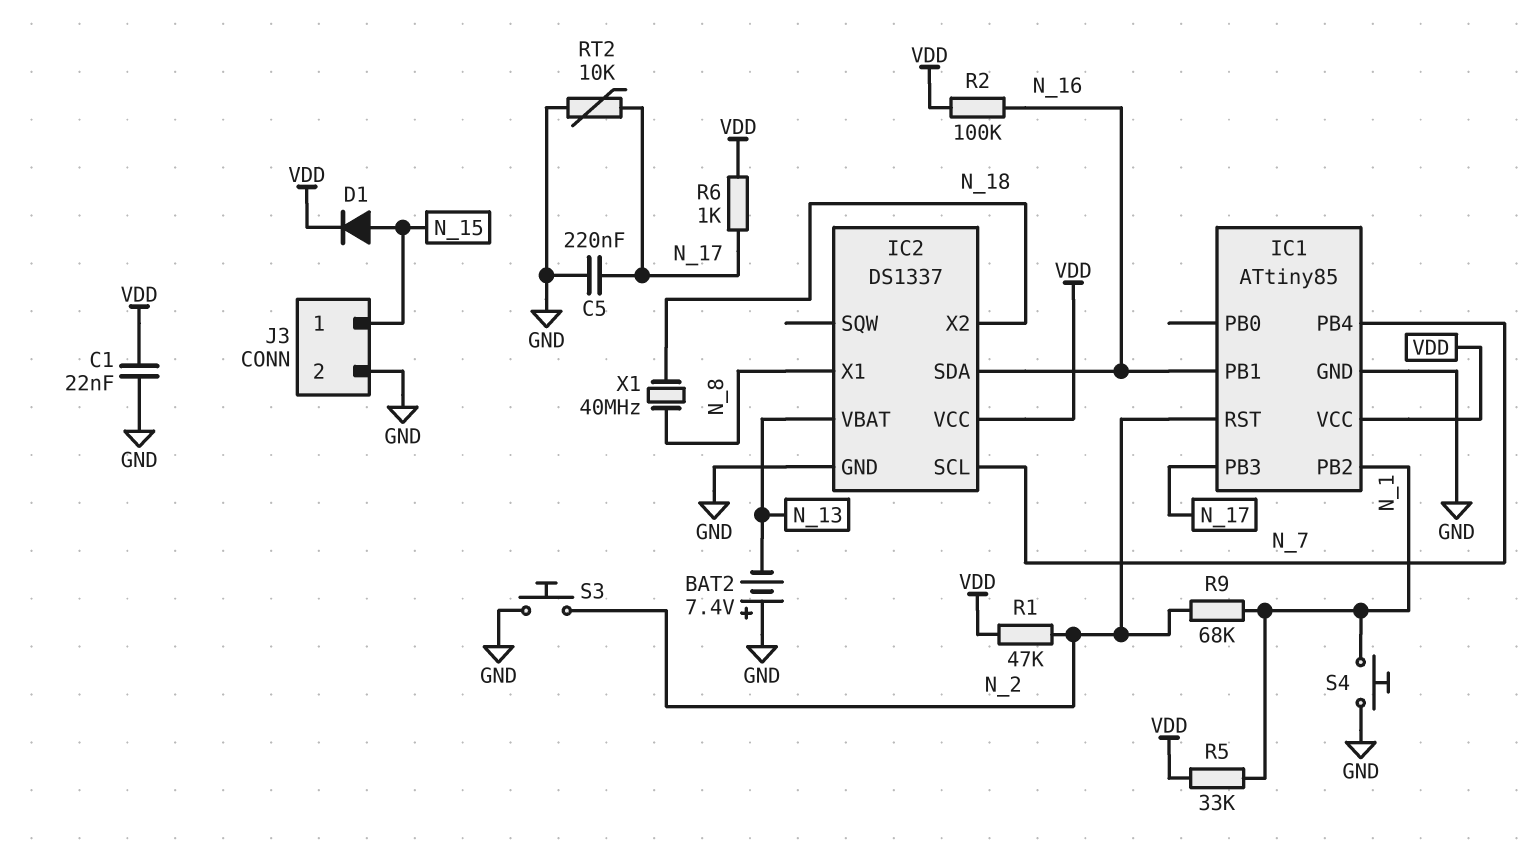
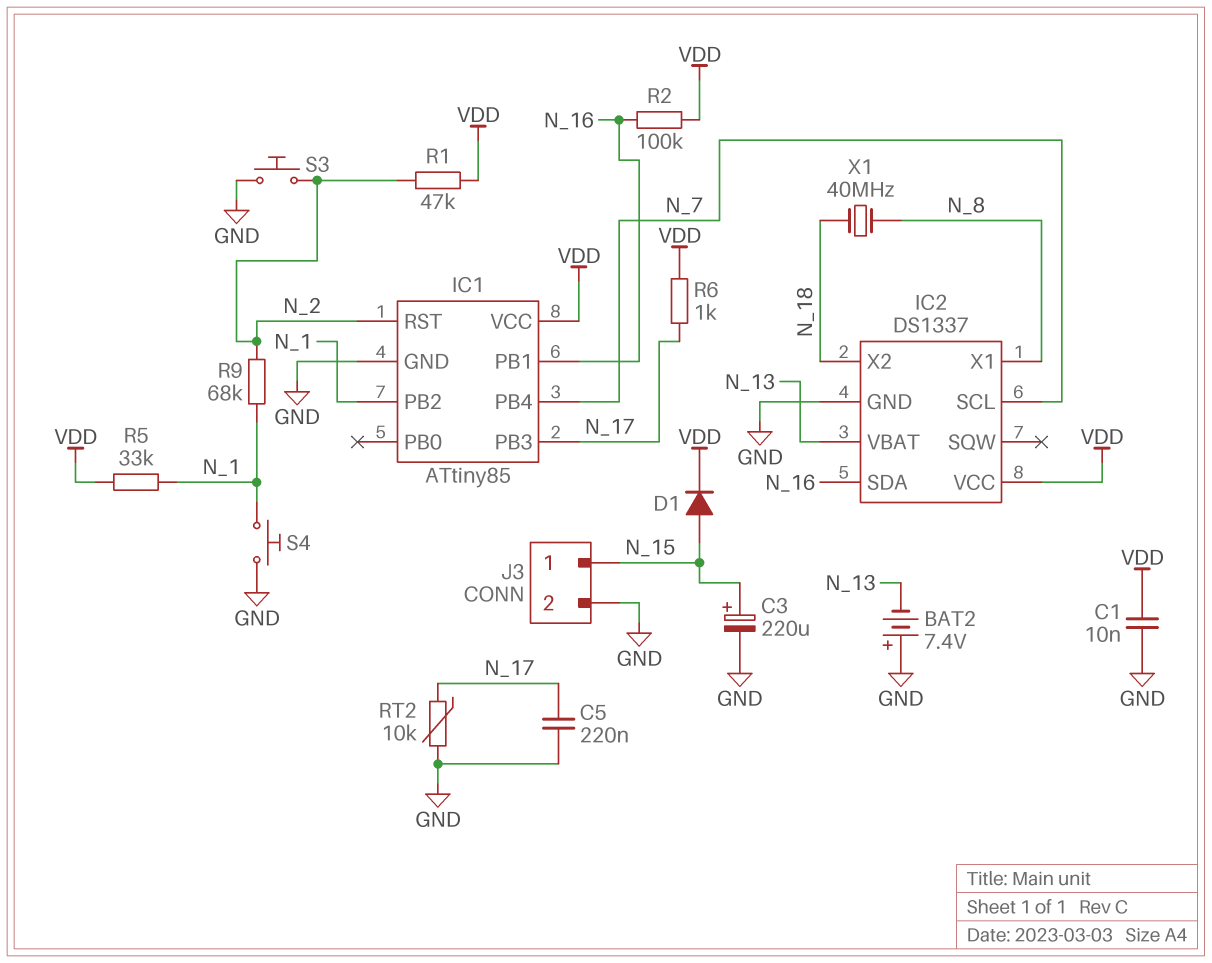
C1: 22nF (GND, VDD) -> 10nF (GND, VDD)
C3: none -> 220uF (plus N_15, minus GND)

